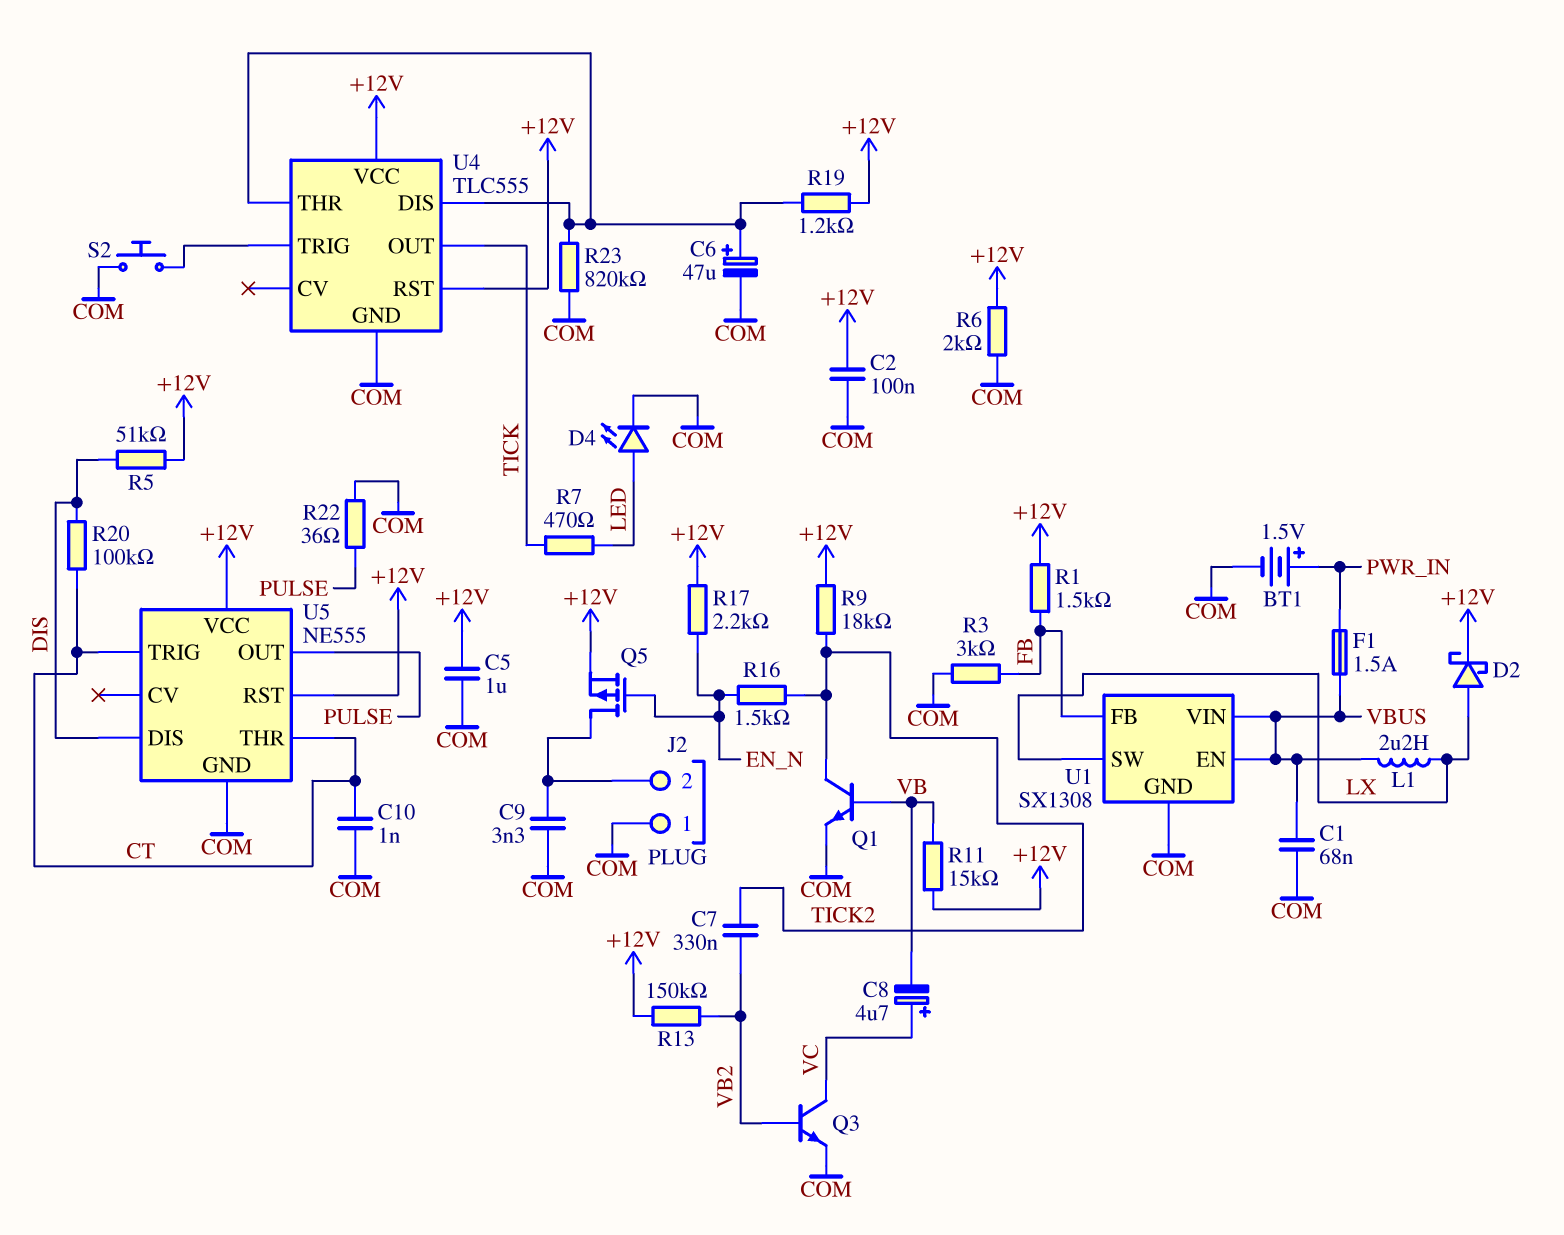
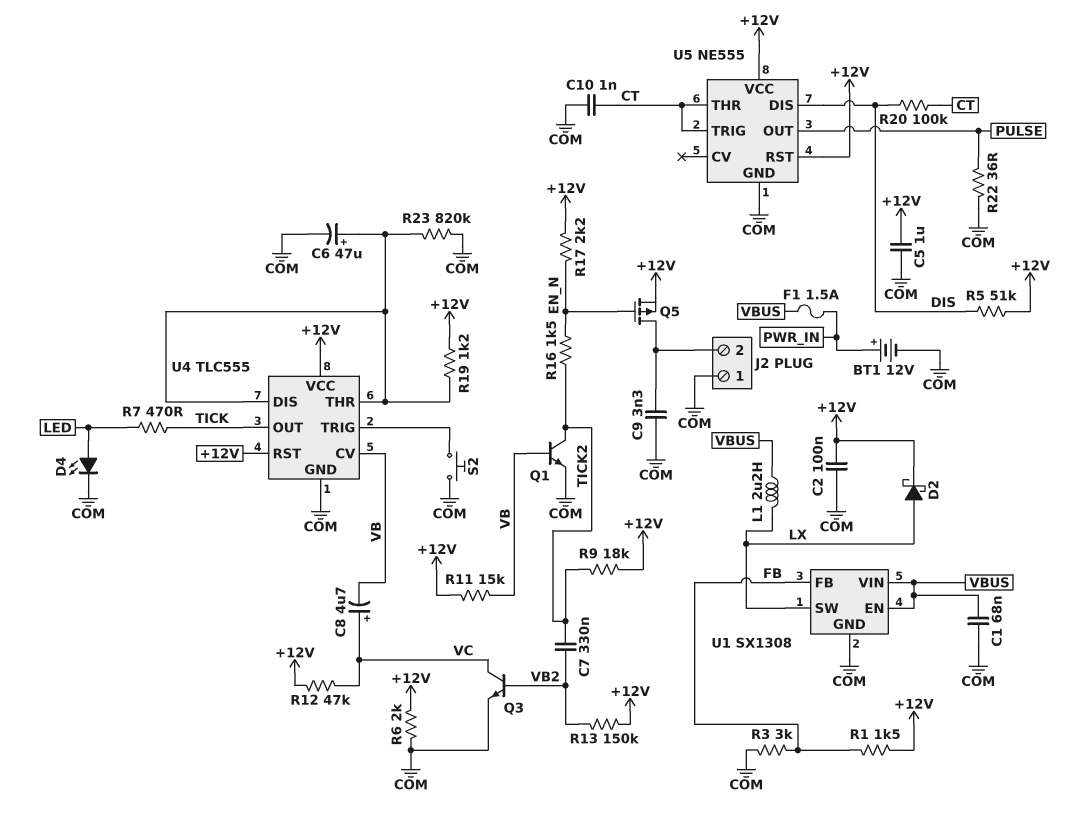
BT1: 1.5V (plus PWR_IN, minus COM) -> 12V (plus PWR_IN, minus COM)
R12: none -> 47k (+12V, VC)
U4 pin CV: none -> VB

